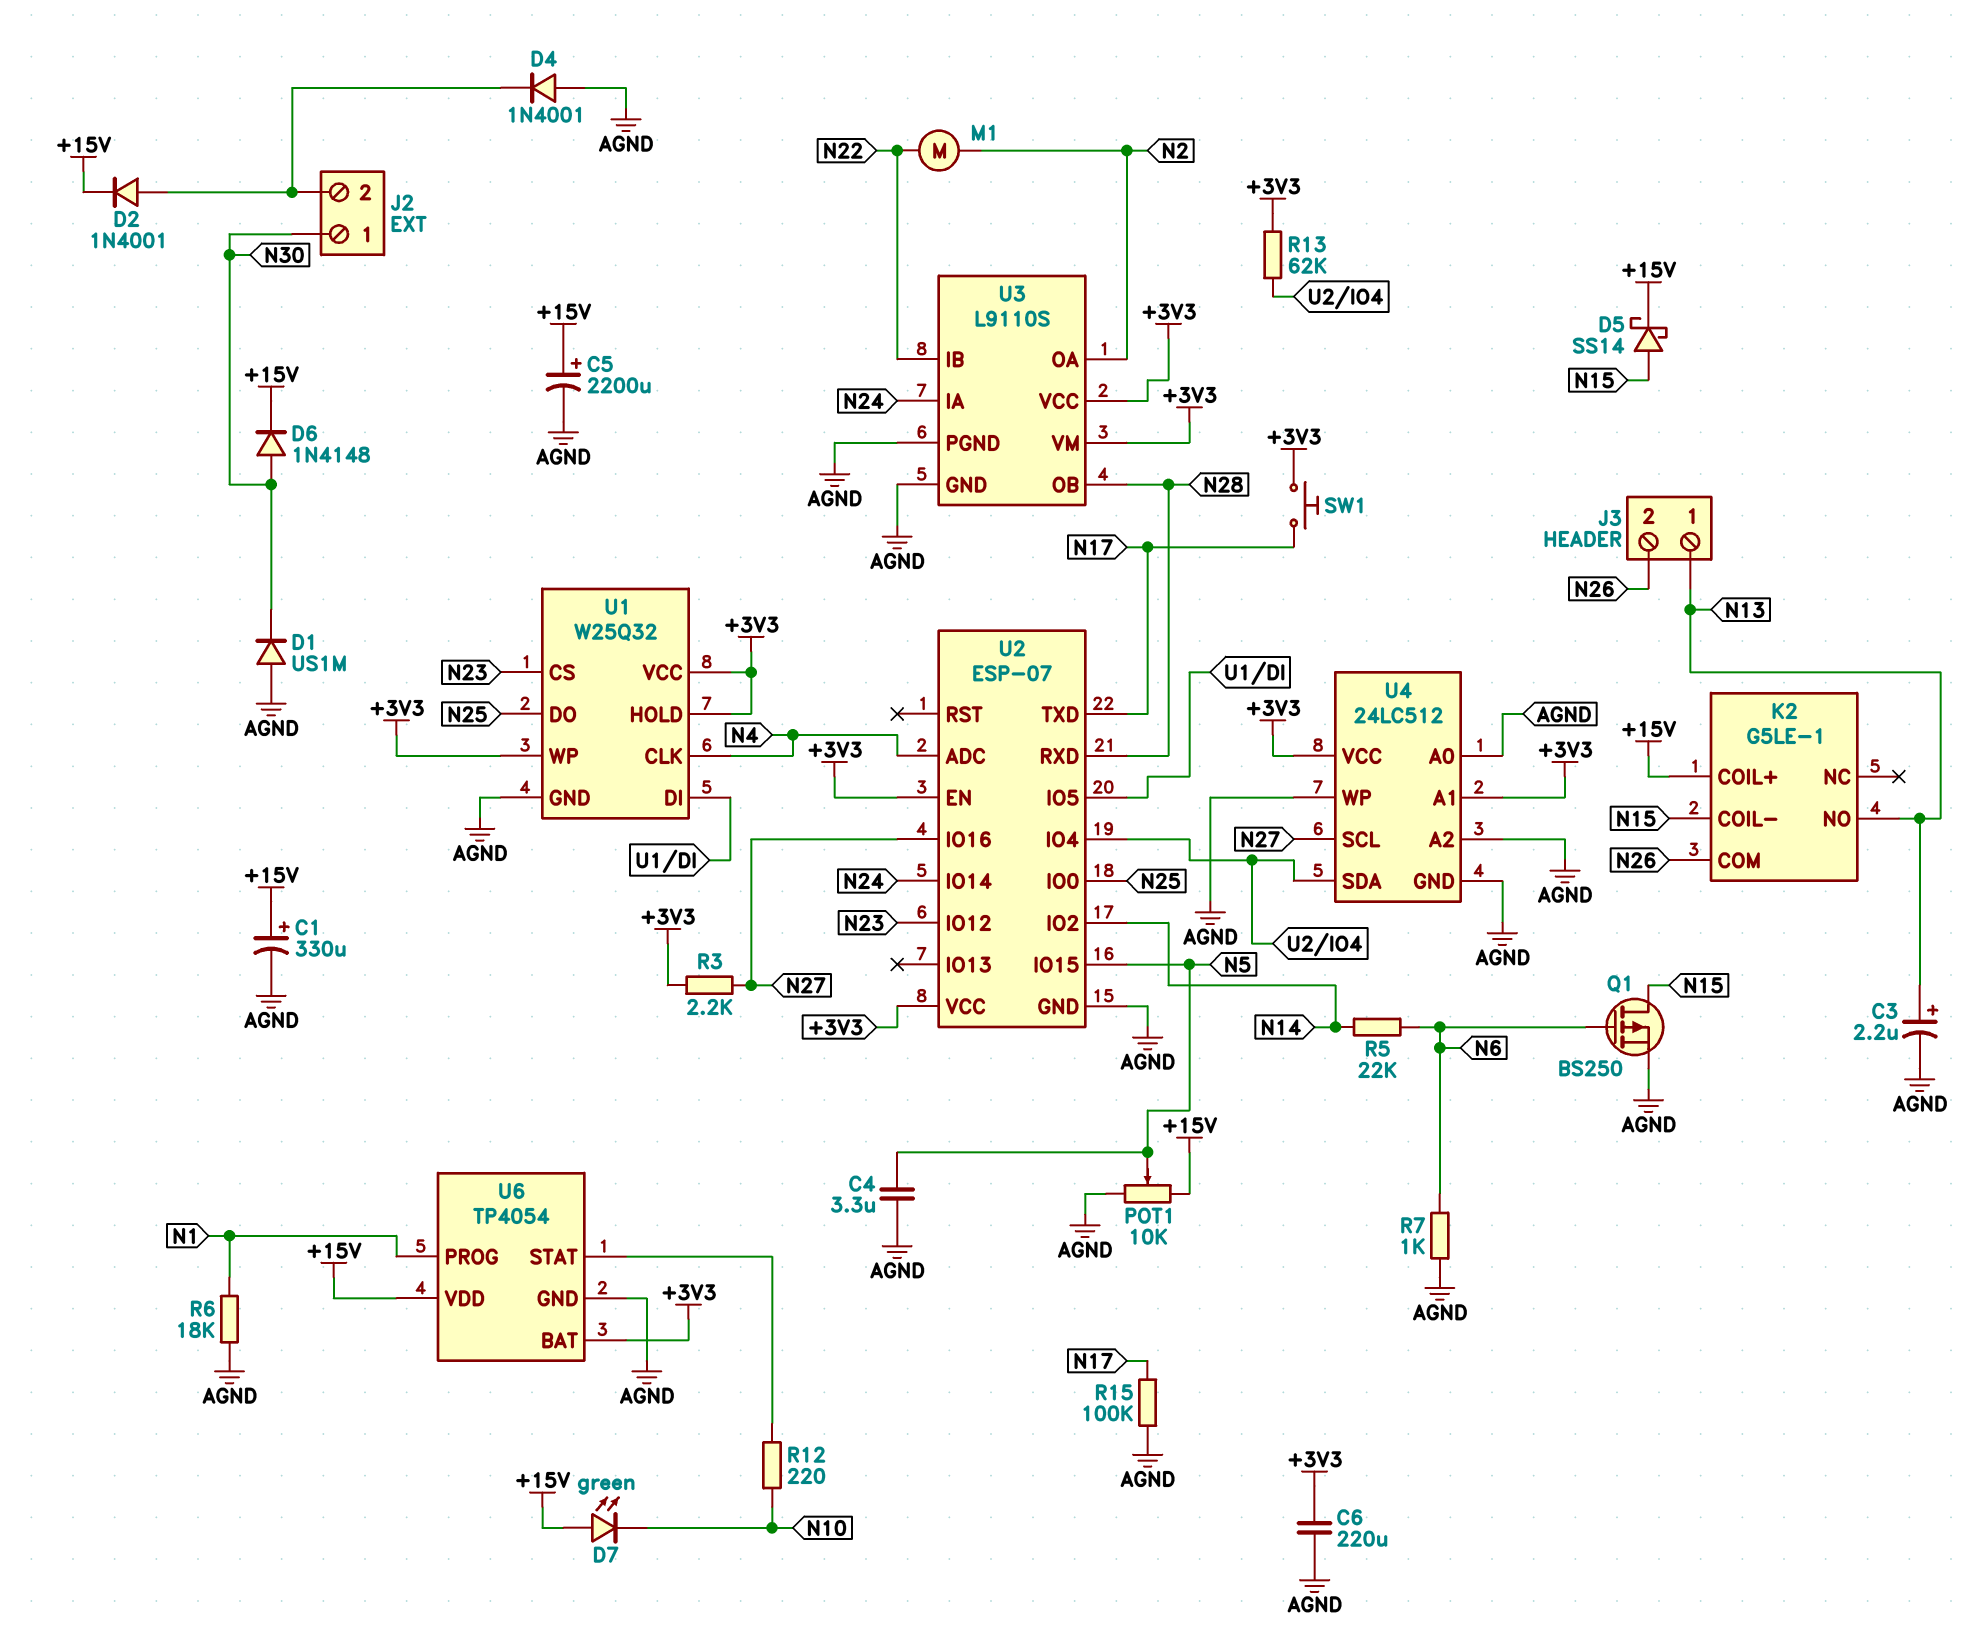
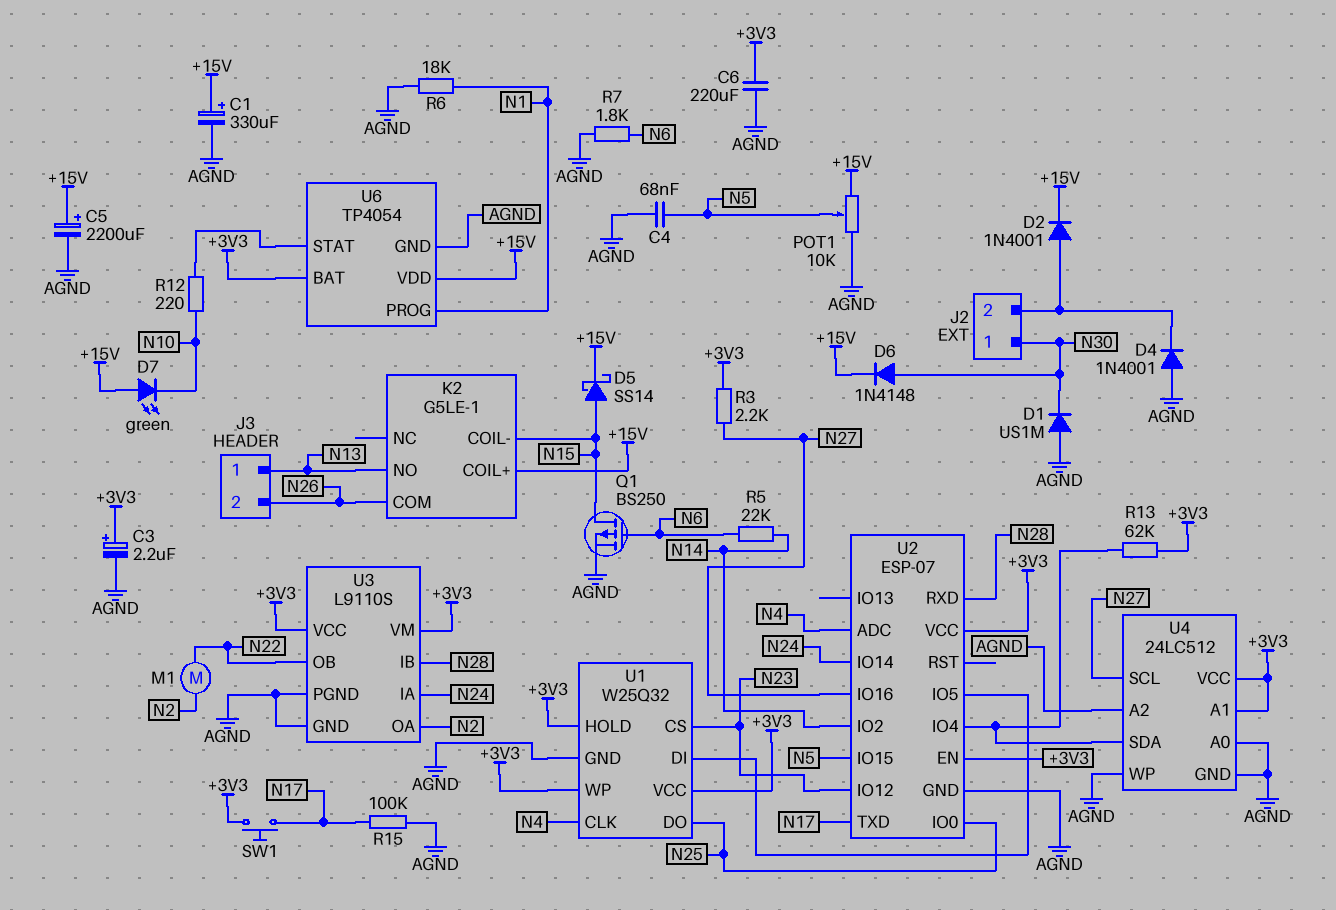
C3: 2.2uF (plus N13, minus AGND) -> 2.2uF (plus +3V3, minus AGND)
C4: 3.3uF (AGND, N5) -> 68nF (AGND, N5)
R7: 1k (AGND, N6) -> 1.8k (AGND, N6)
U3 pin IB: N22 -> N28
U3 pin OB: N28 -> N22

